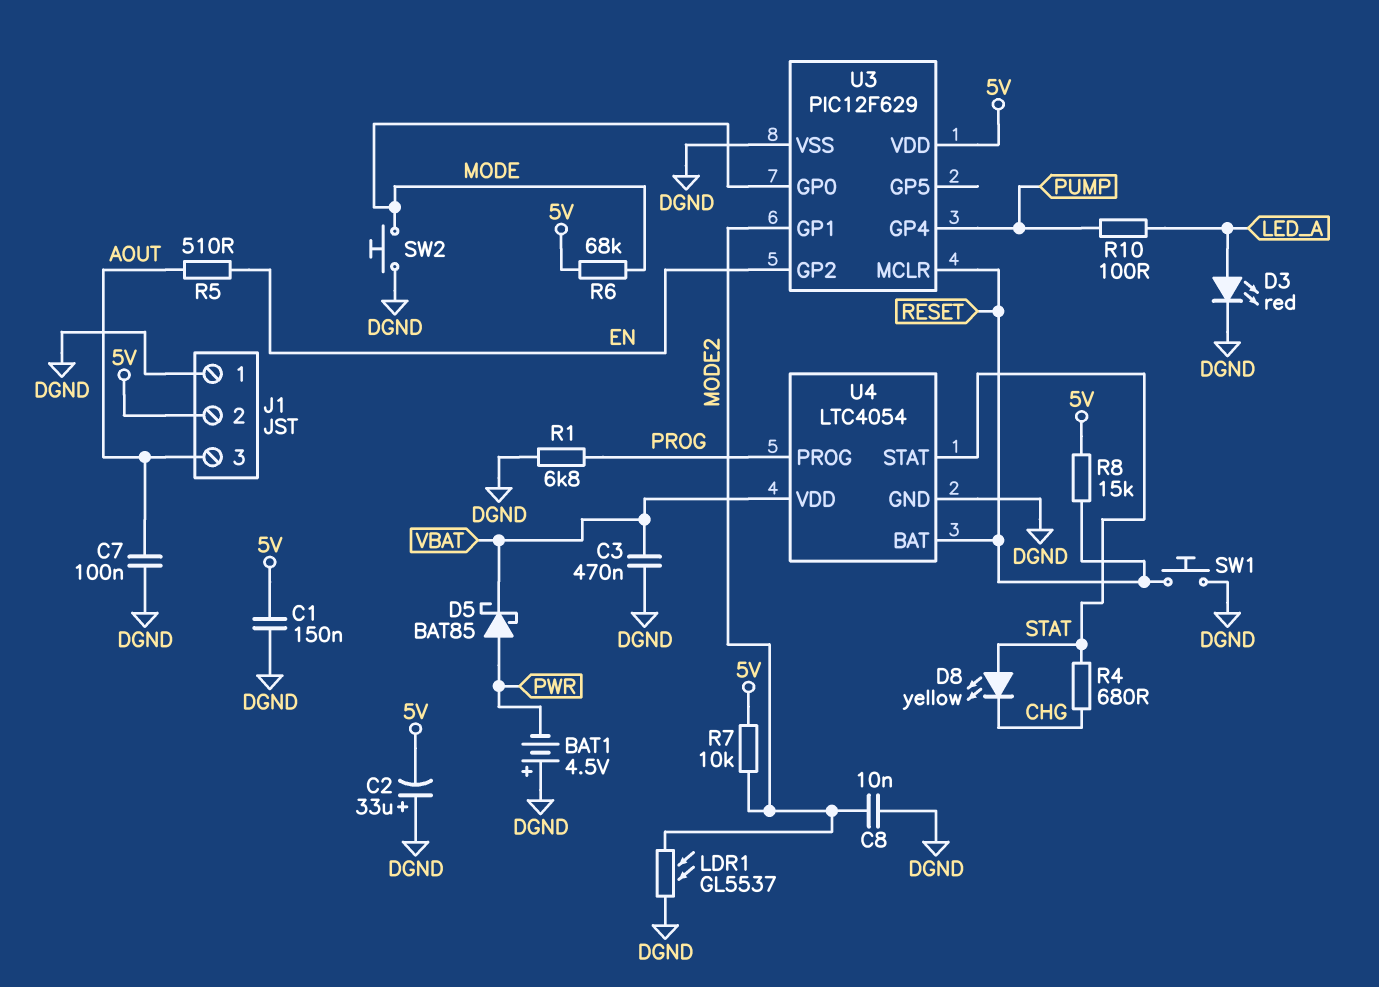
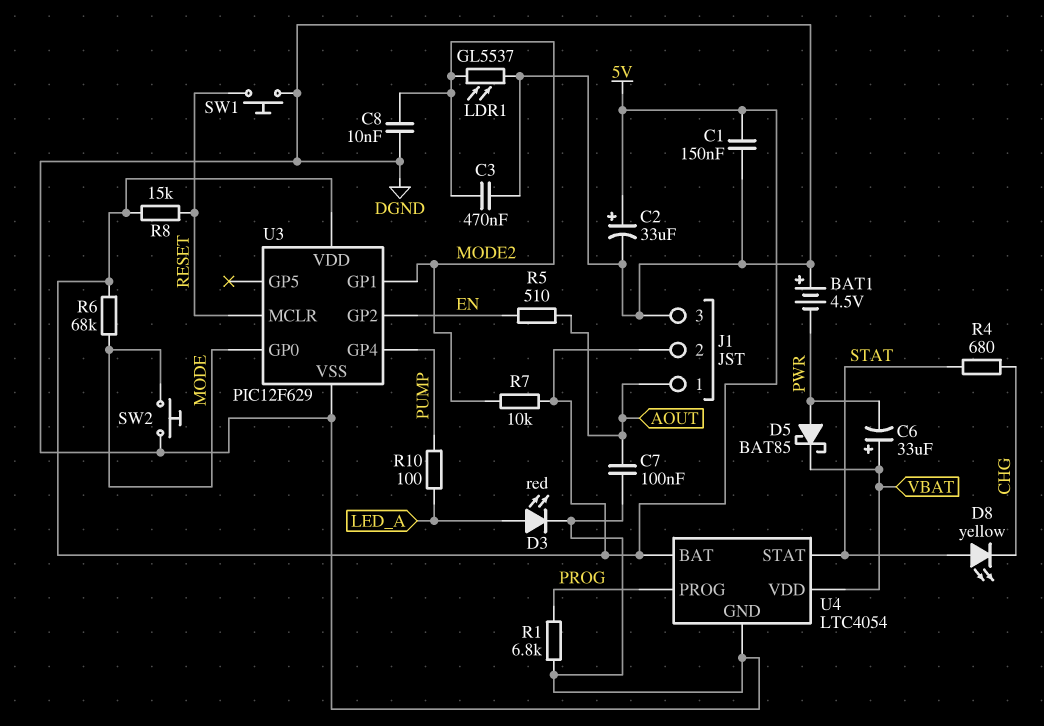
C2: 33uF (plus DGND, minus 5V) -> 33uF (plus 5V, minus DGND)
C3: 470nF (DGND, VBAT) -> 470nF (DGND, MODE2)
C6: none -> 33uF (plus VBAT, minus PWR)
J1 pin 1: DGND -> AOUT
J1 pin 3: AOUT -> DGND
U4 pin BAT: RESET -> 5V

